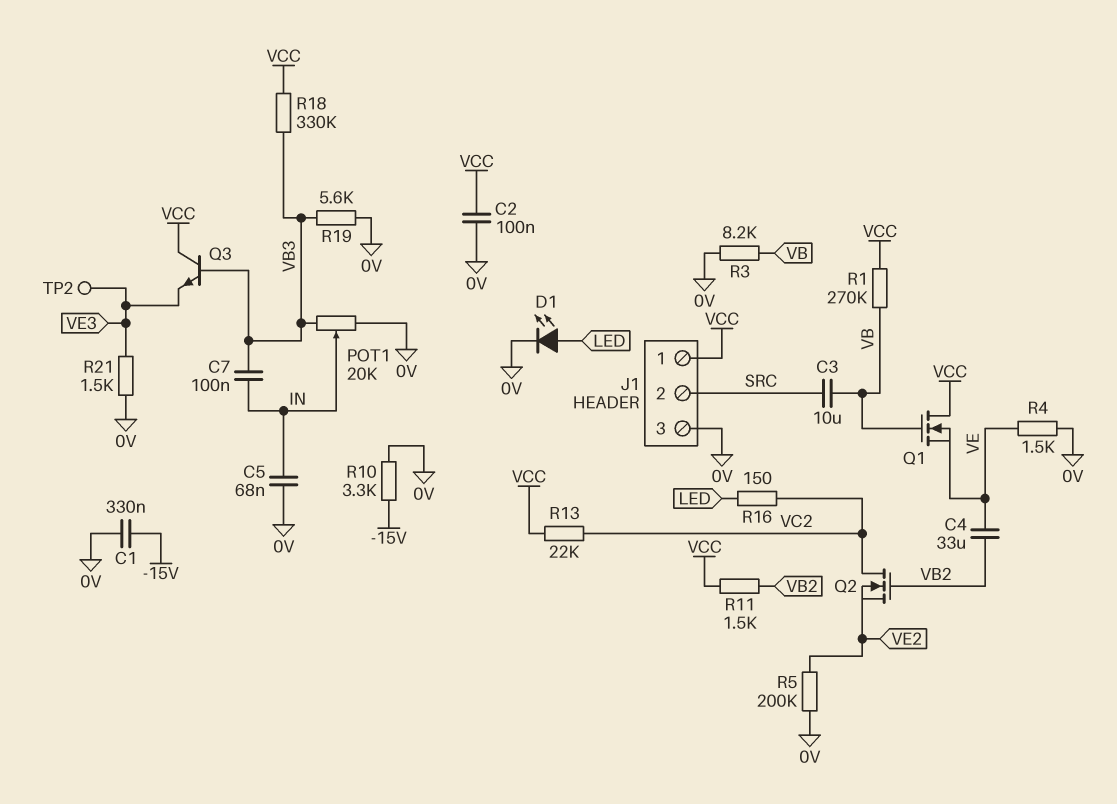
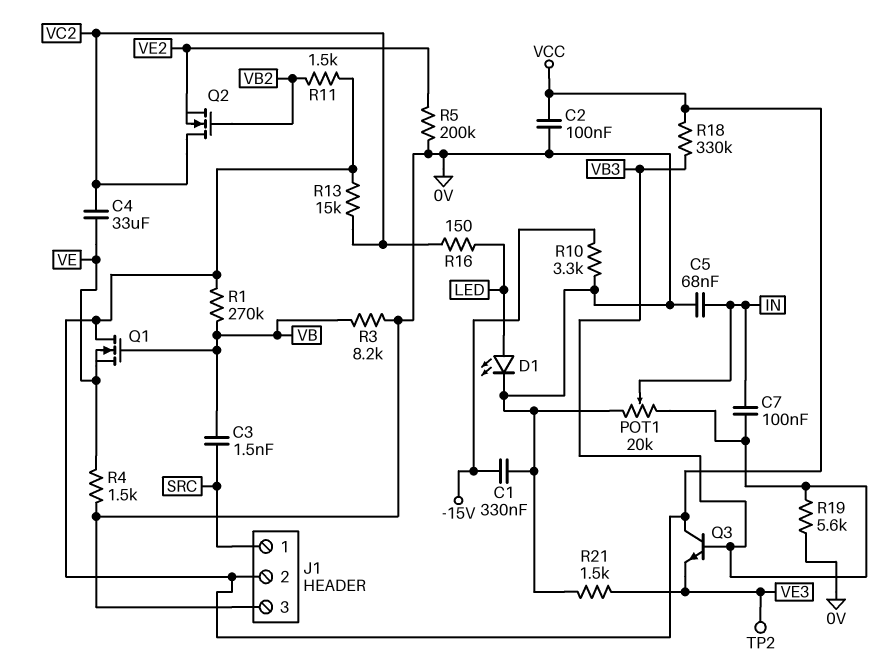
C3: 10uF (SRC, VB) -> 1.5nF (SRC, VB)
C4: 33uF (VB2, VE) -> 33uF (VC2, VE)
J1 pin 1: VCC -> SRC
J1 pin 2: SRC -> VCC
R13: 22k (VC2, VCC) -> 15k (VC2, VCC)

